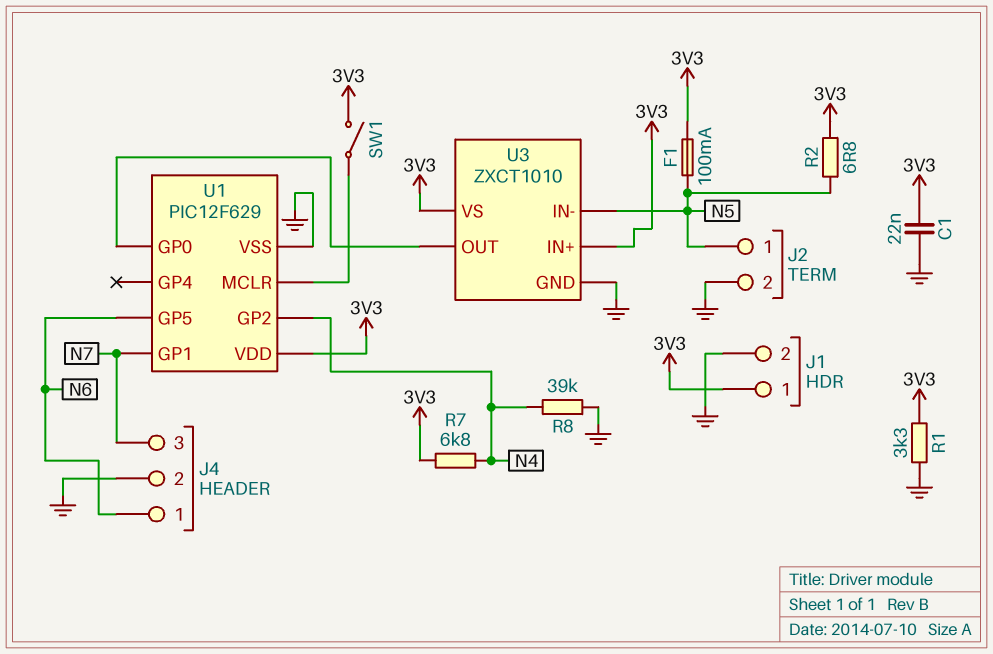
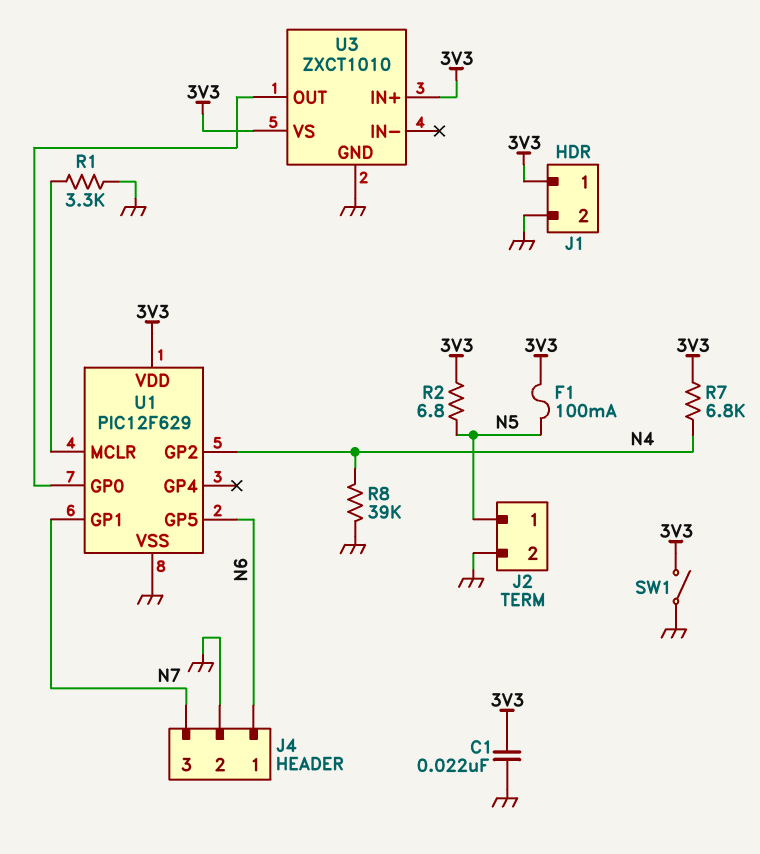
R1: 3.3k (3V3, GND) -> 3.3k (GND, U1/MCLR)
SW1: switch (3V3, U1/MCLR) -> switch (3V3, GND)
U3 pin IN-: N5 -> none

